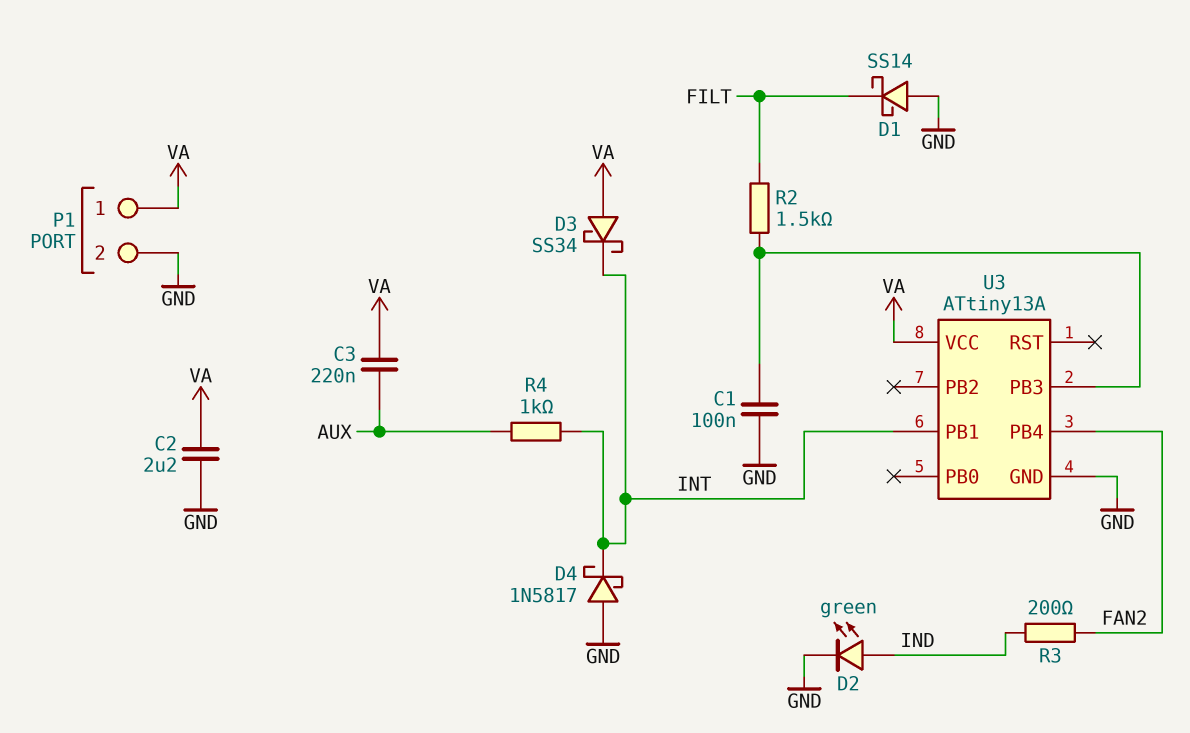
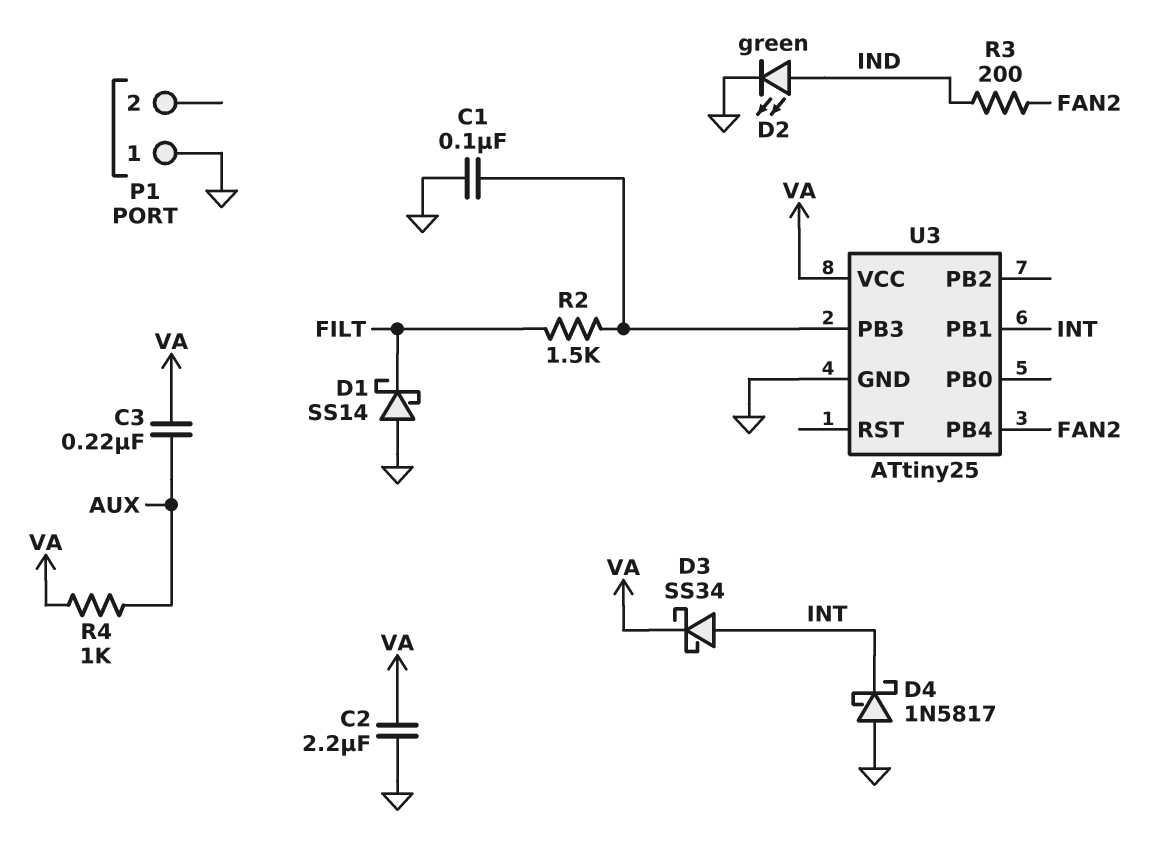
D3: schottky SS34 (A VA, K INT) -> schottky SS34 (A INT, K VA)
P1 pin 1: VA -> GND
P1 pin 2: GND -> none
R4: 1k (AUX, INT) -> 1k (AUX, VA)
U3: ATtiny13A -> ATtiny25

